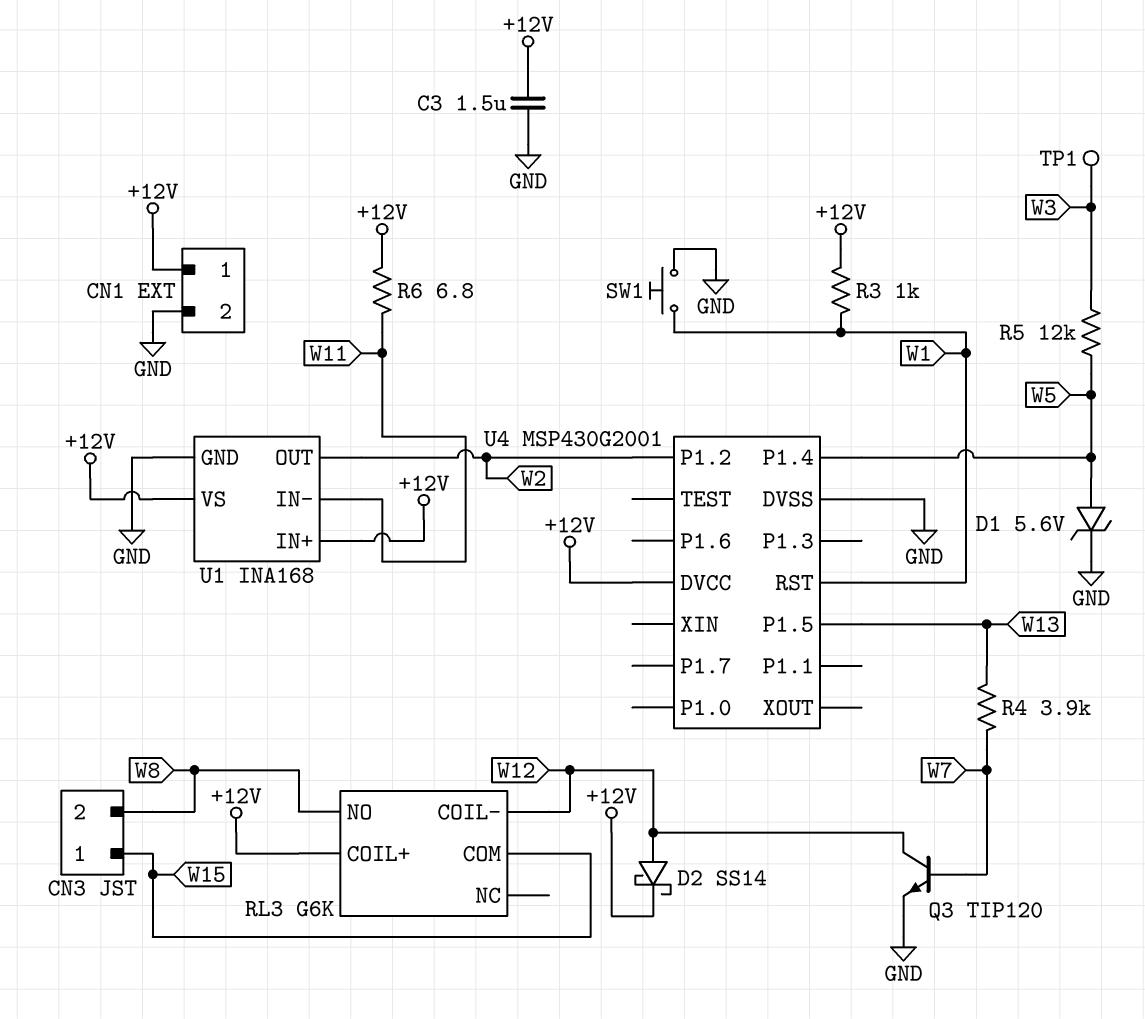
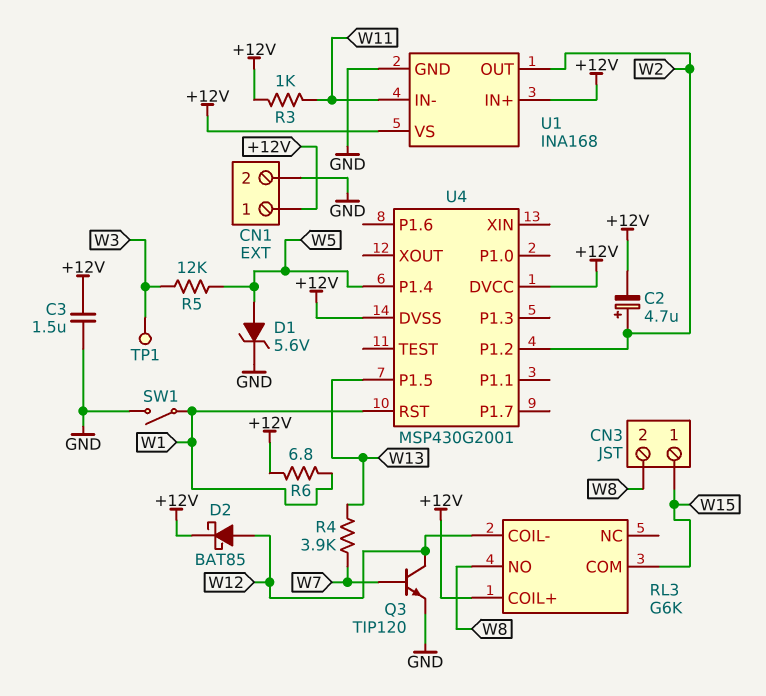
C2: none -> 4.7uF (plus W2, minus +12V)
D2: schottky SS14 (A W12, K +12V) -> schottky BAT85 (A W12, K +12V)
R3: 1k (+12V, W1) -> 1k (+12V, W11)
R6: 6.8 (+12V, W11) -> 6.8 (+12V, W1)
SW1: button (GND, W1) -> switch (GND, W1)
U4 pin DVSS: GND -> +12V

